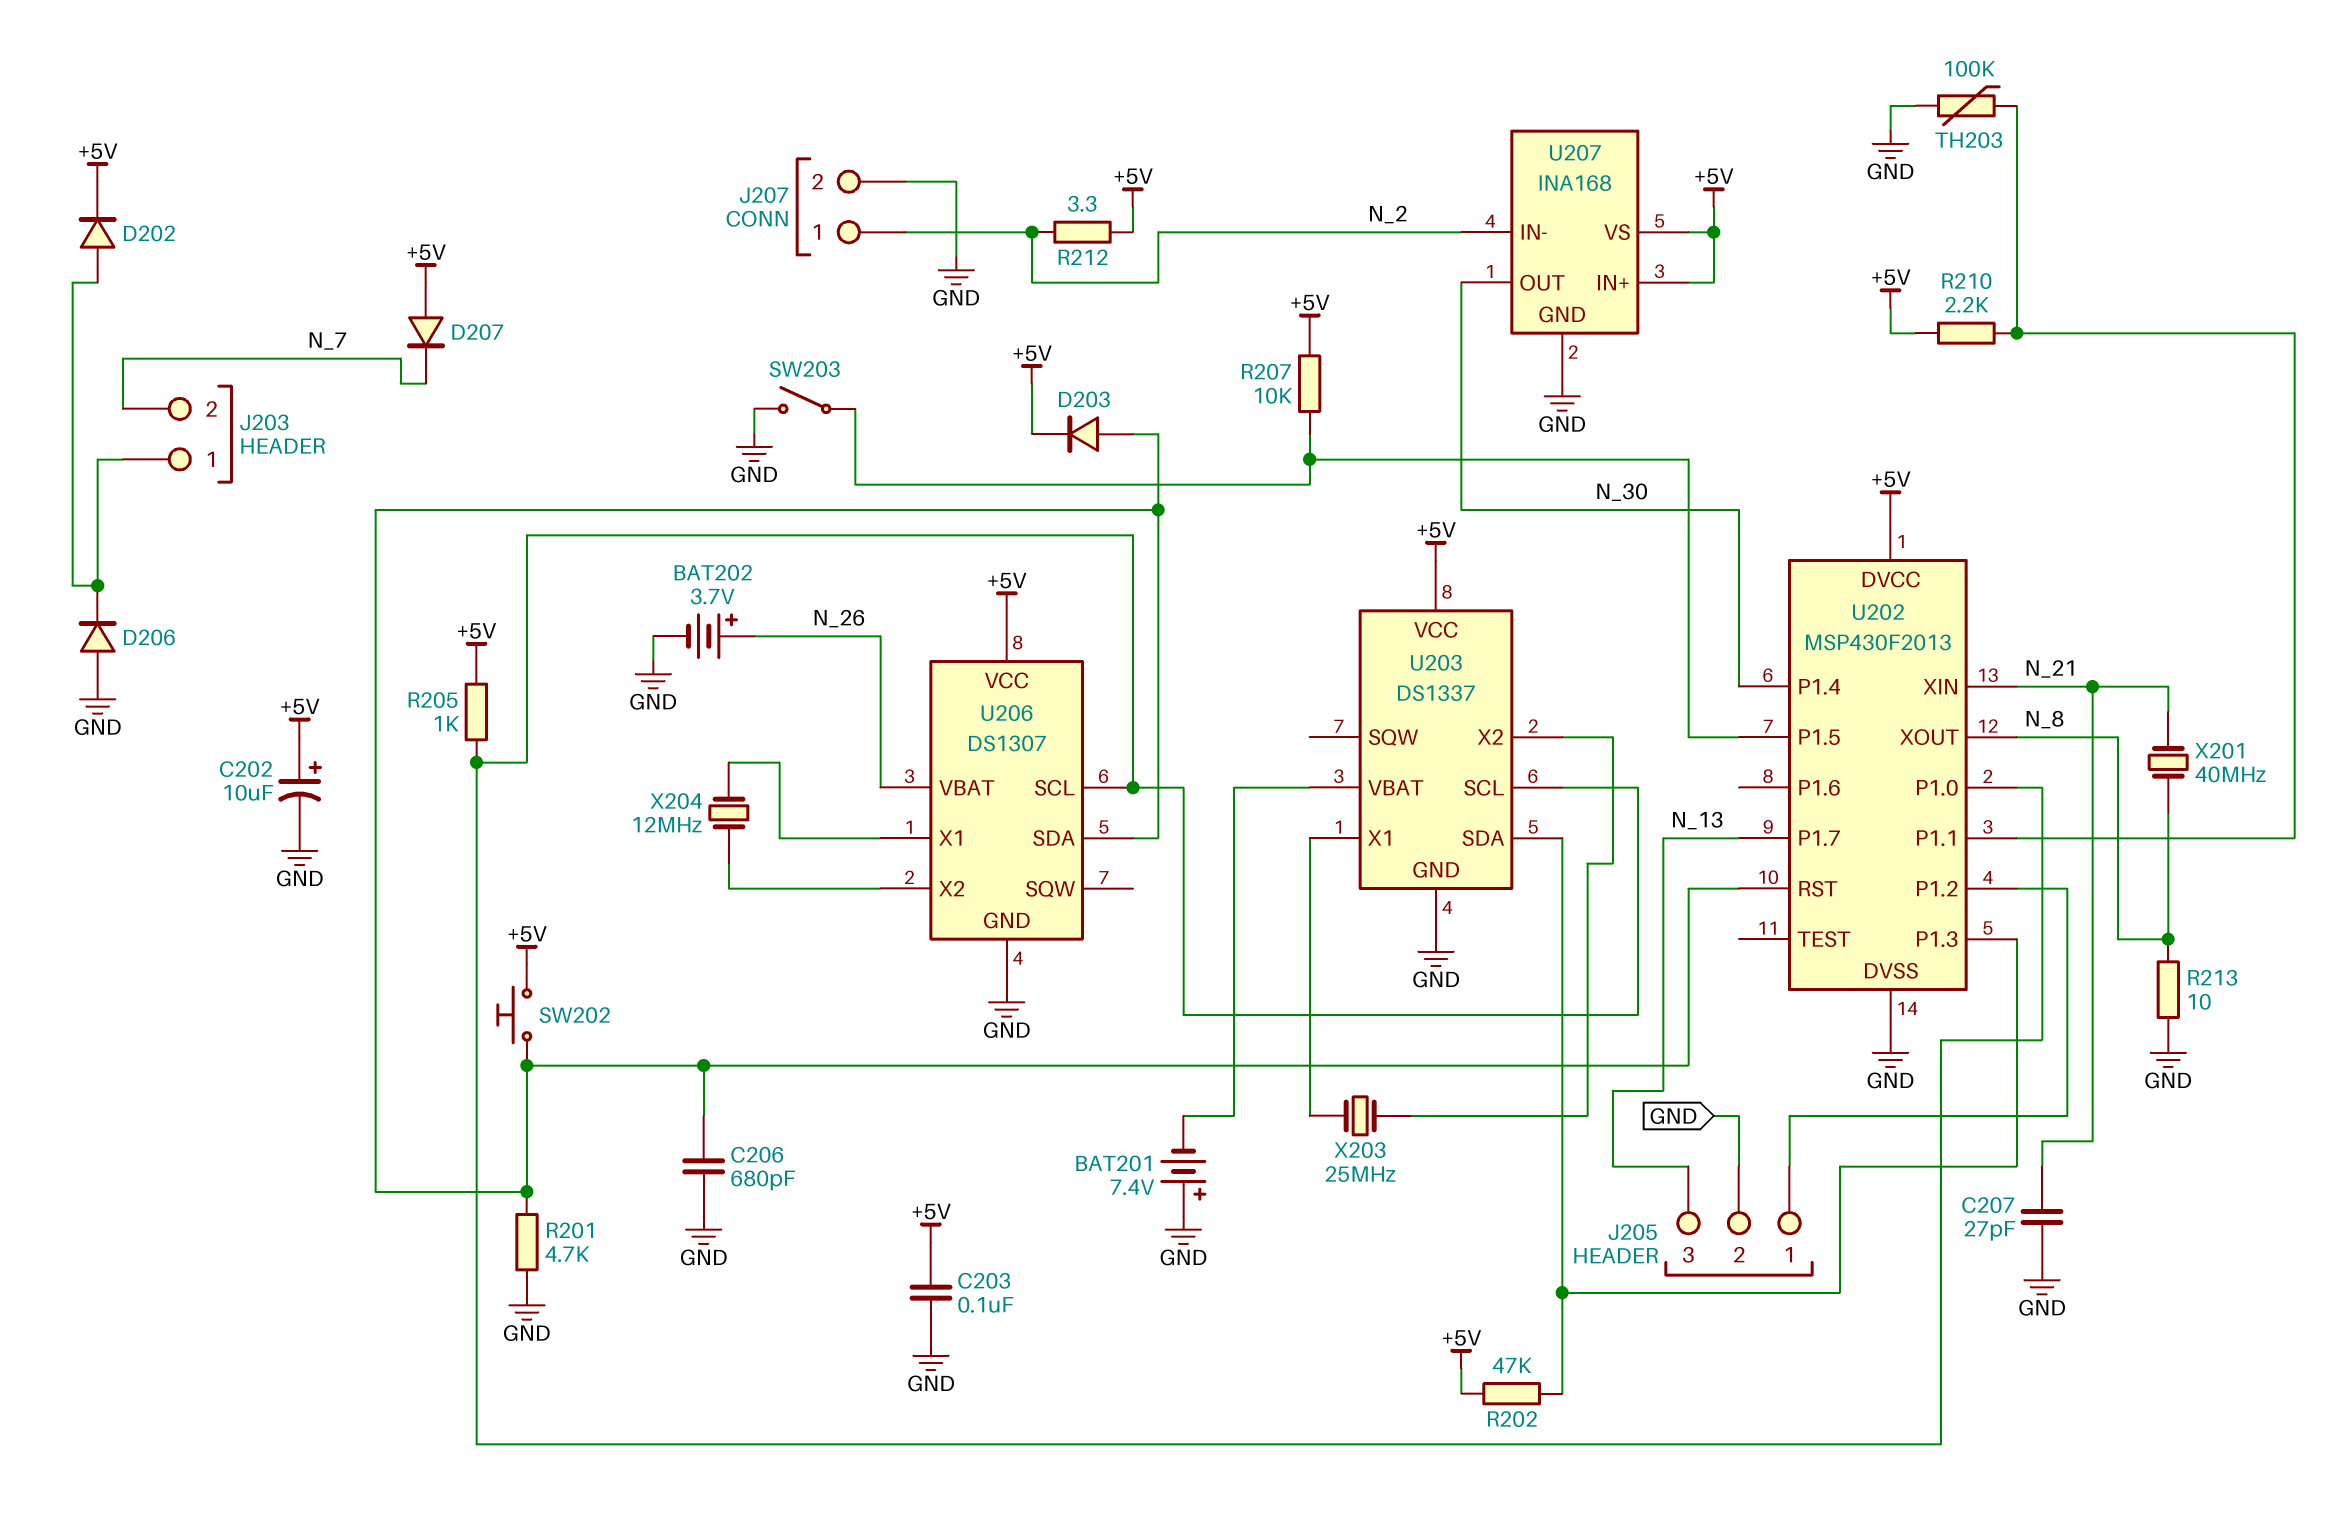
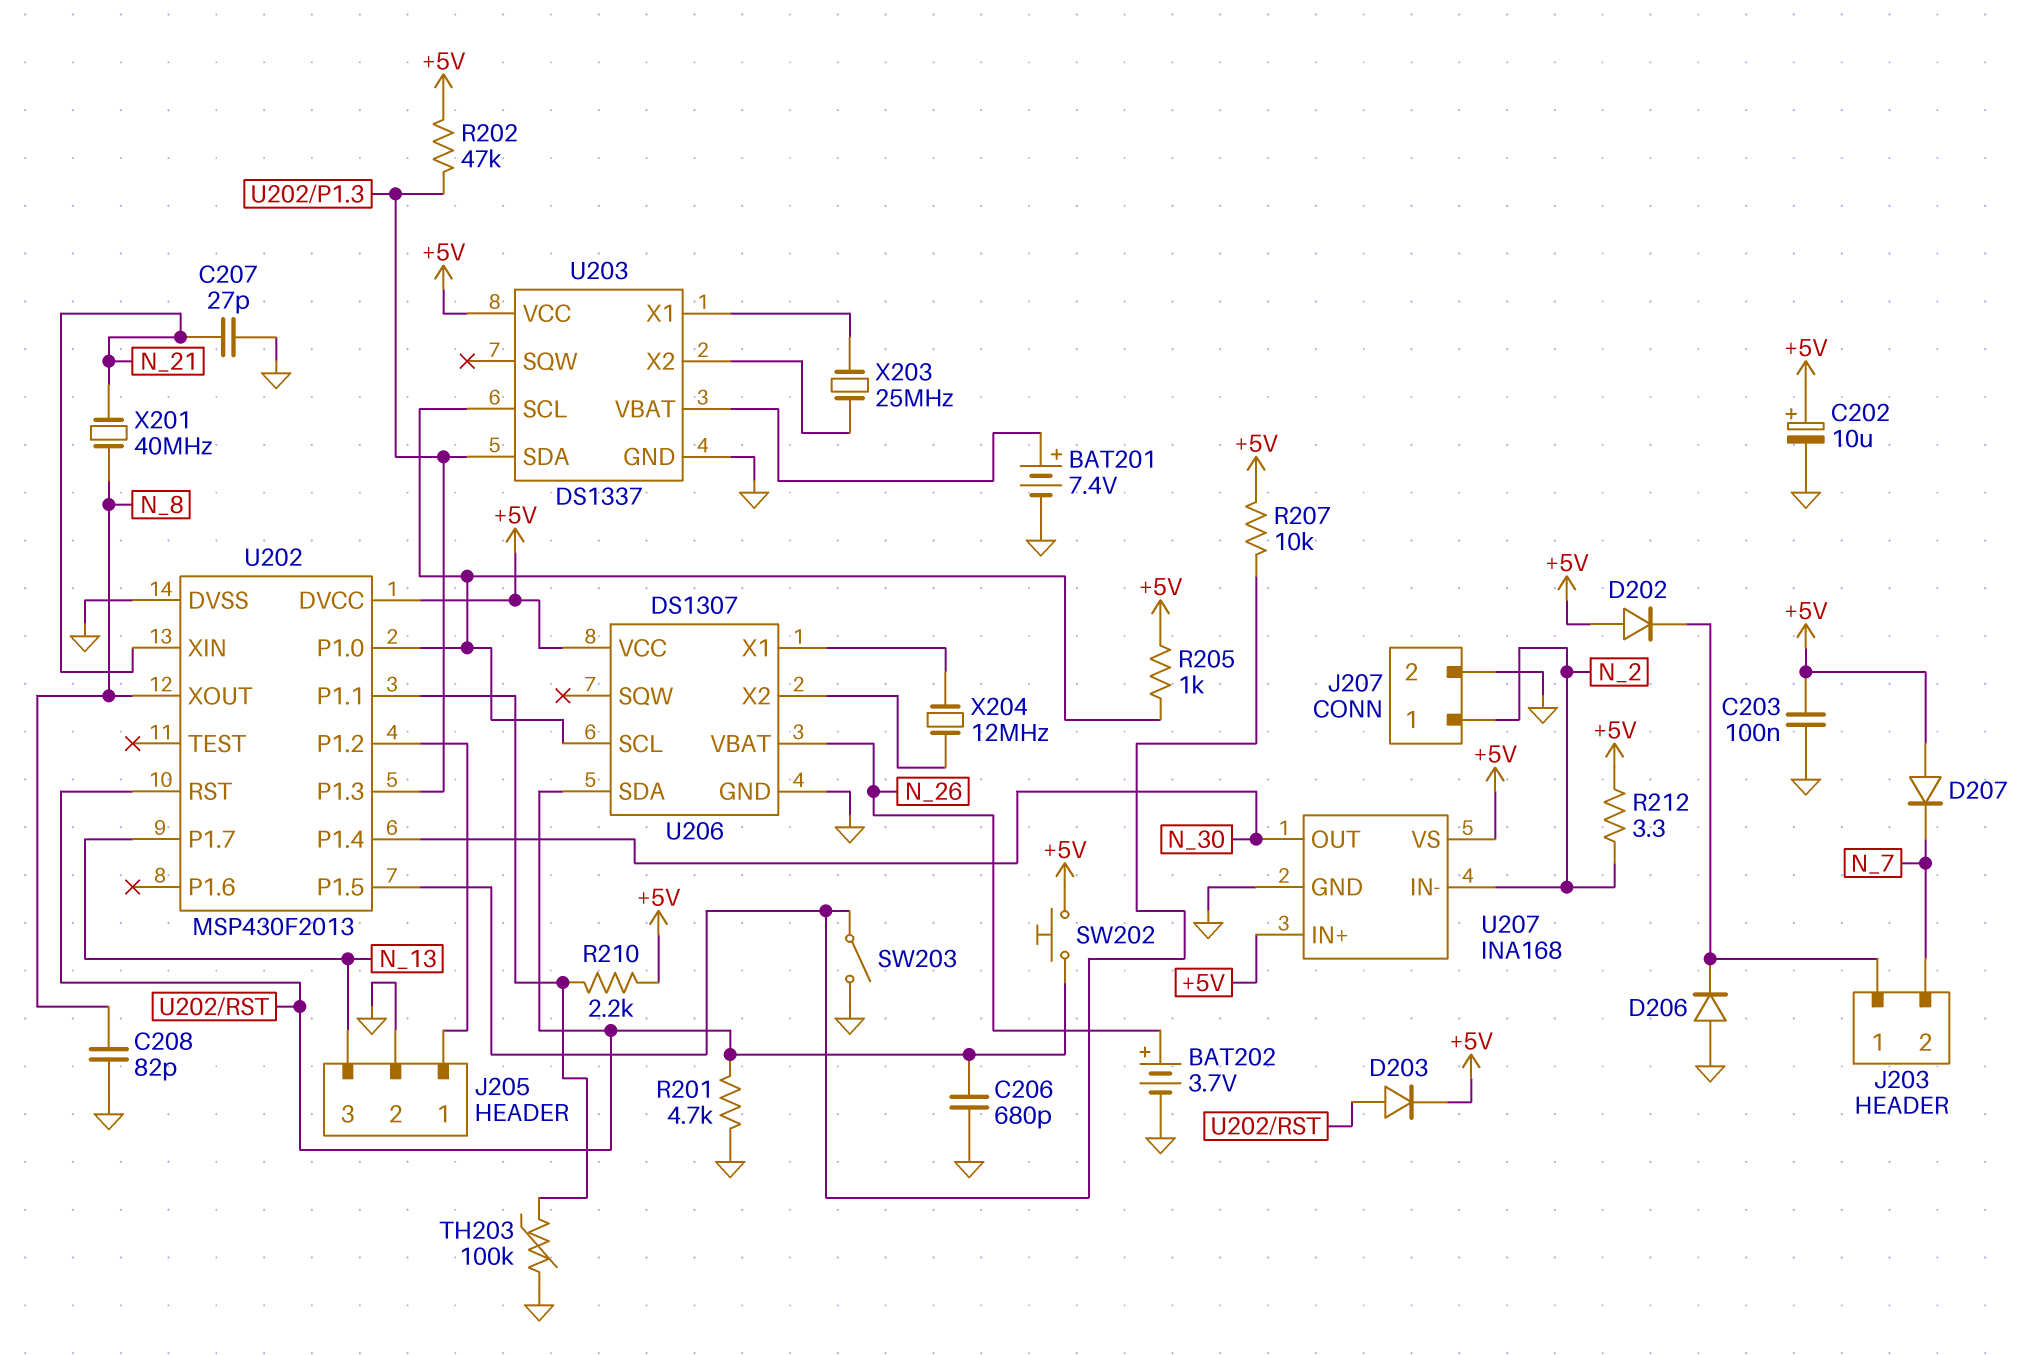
BAT201: 7.4V (plus GND, minus U203/VBAT) -> 7.4V (plus U203/VBAT, minus GND)
C208: none -> 82pF (GND, N_8)
D202: diode (A J203/1, K +5V) -> diode (A +5V, K J203/1)
R213: 10 (GND, N_8) -> none

